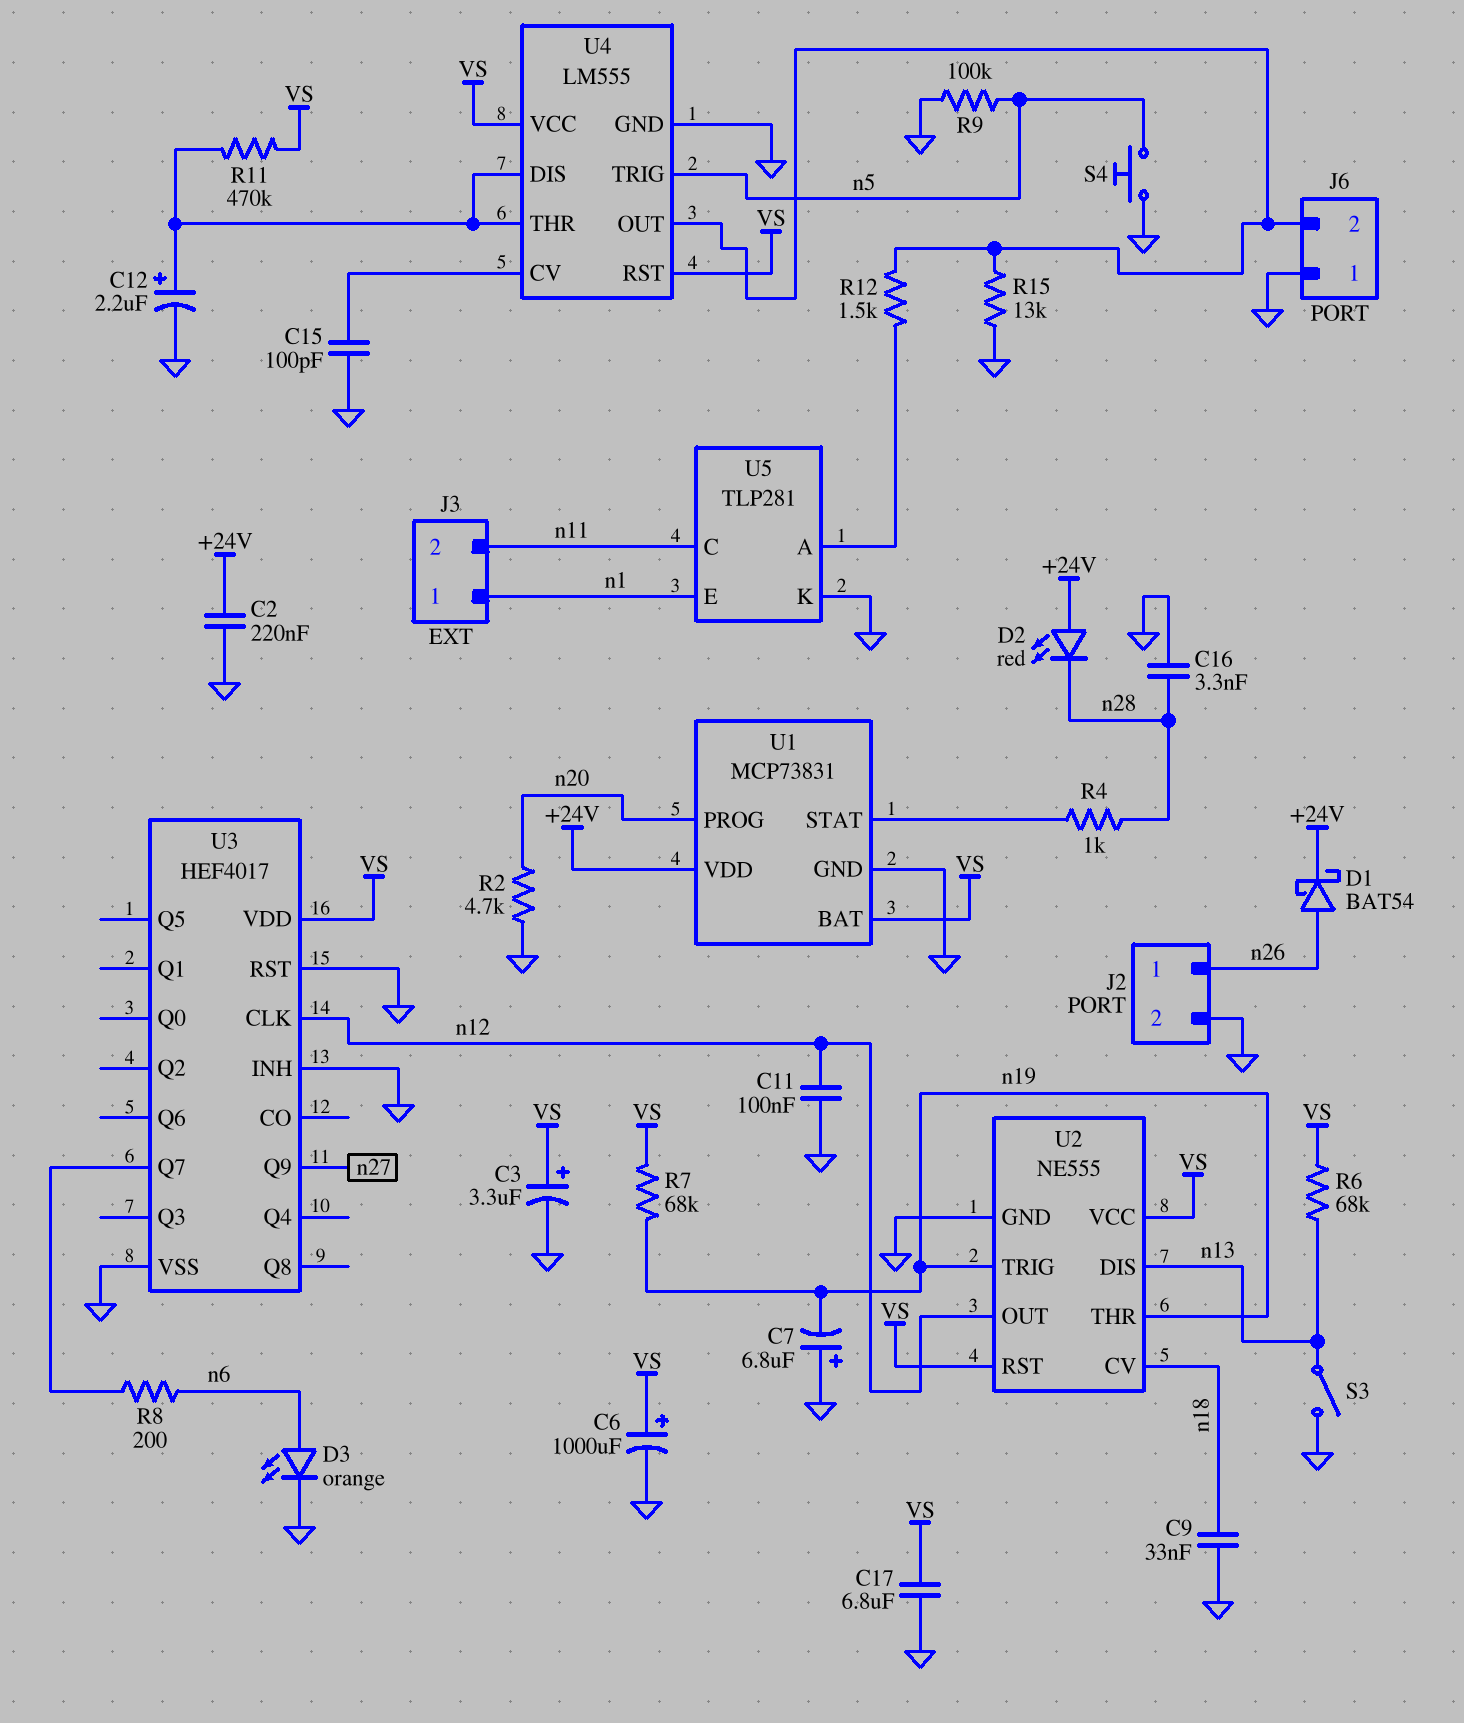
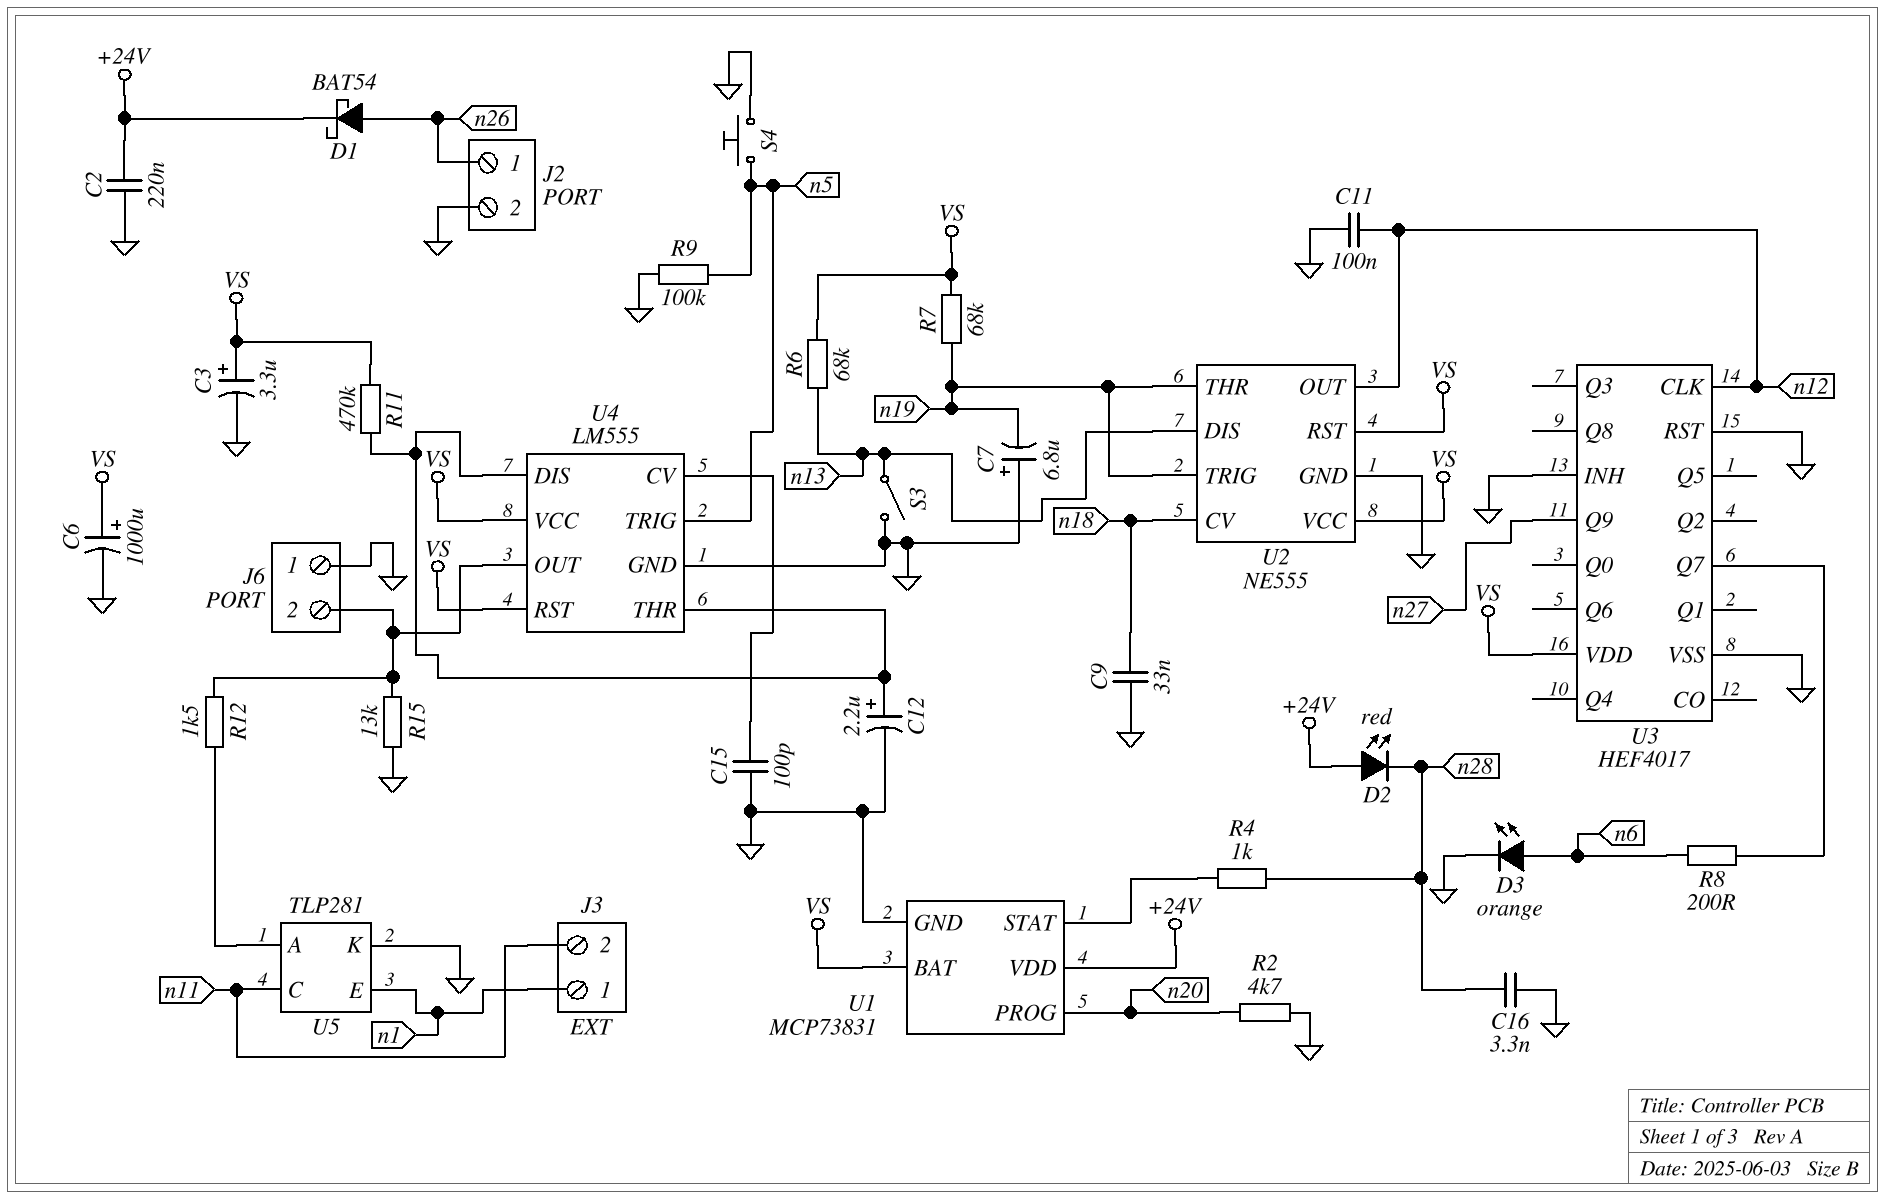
C17: 6.8uF (GND, VS) -> none

